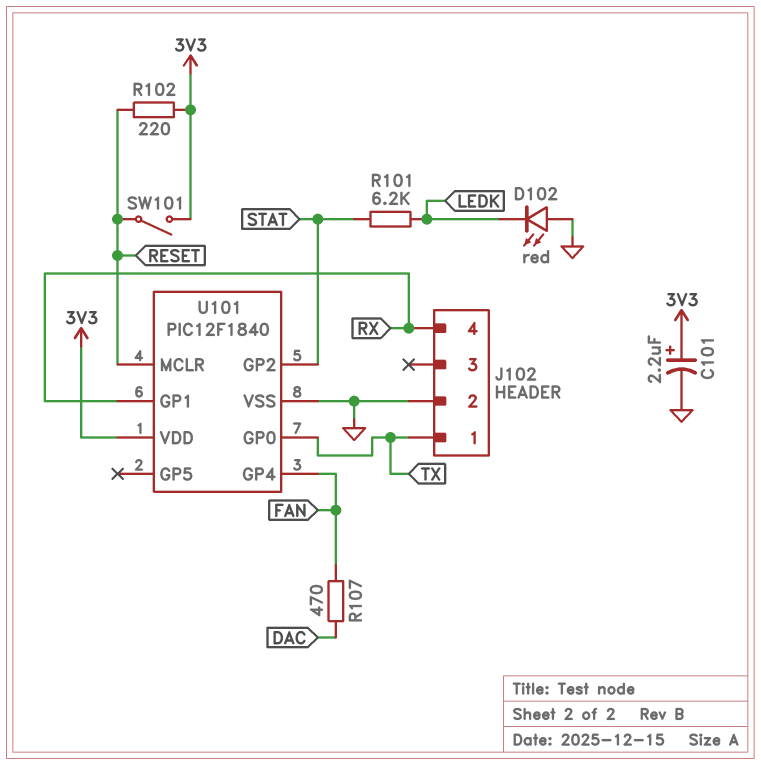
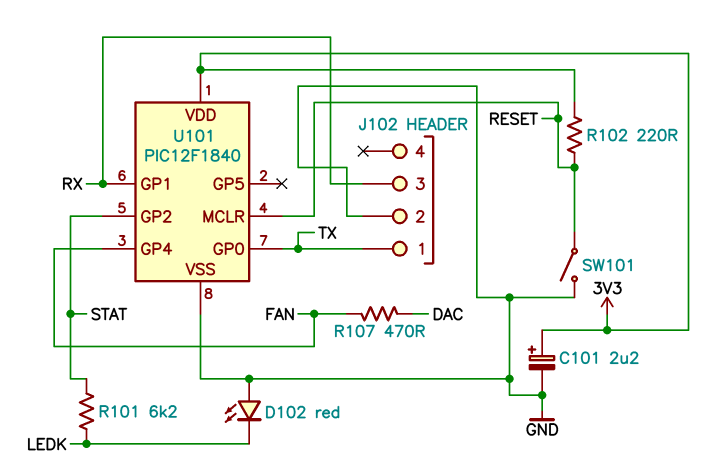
J102 pin 3: none -> RX
J102 pin 4: RX -> none
SW101: switch (3V3, RESET) -> switch (GND, RESET)

